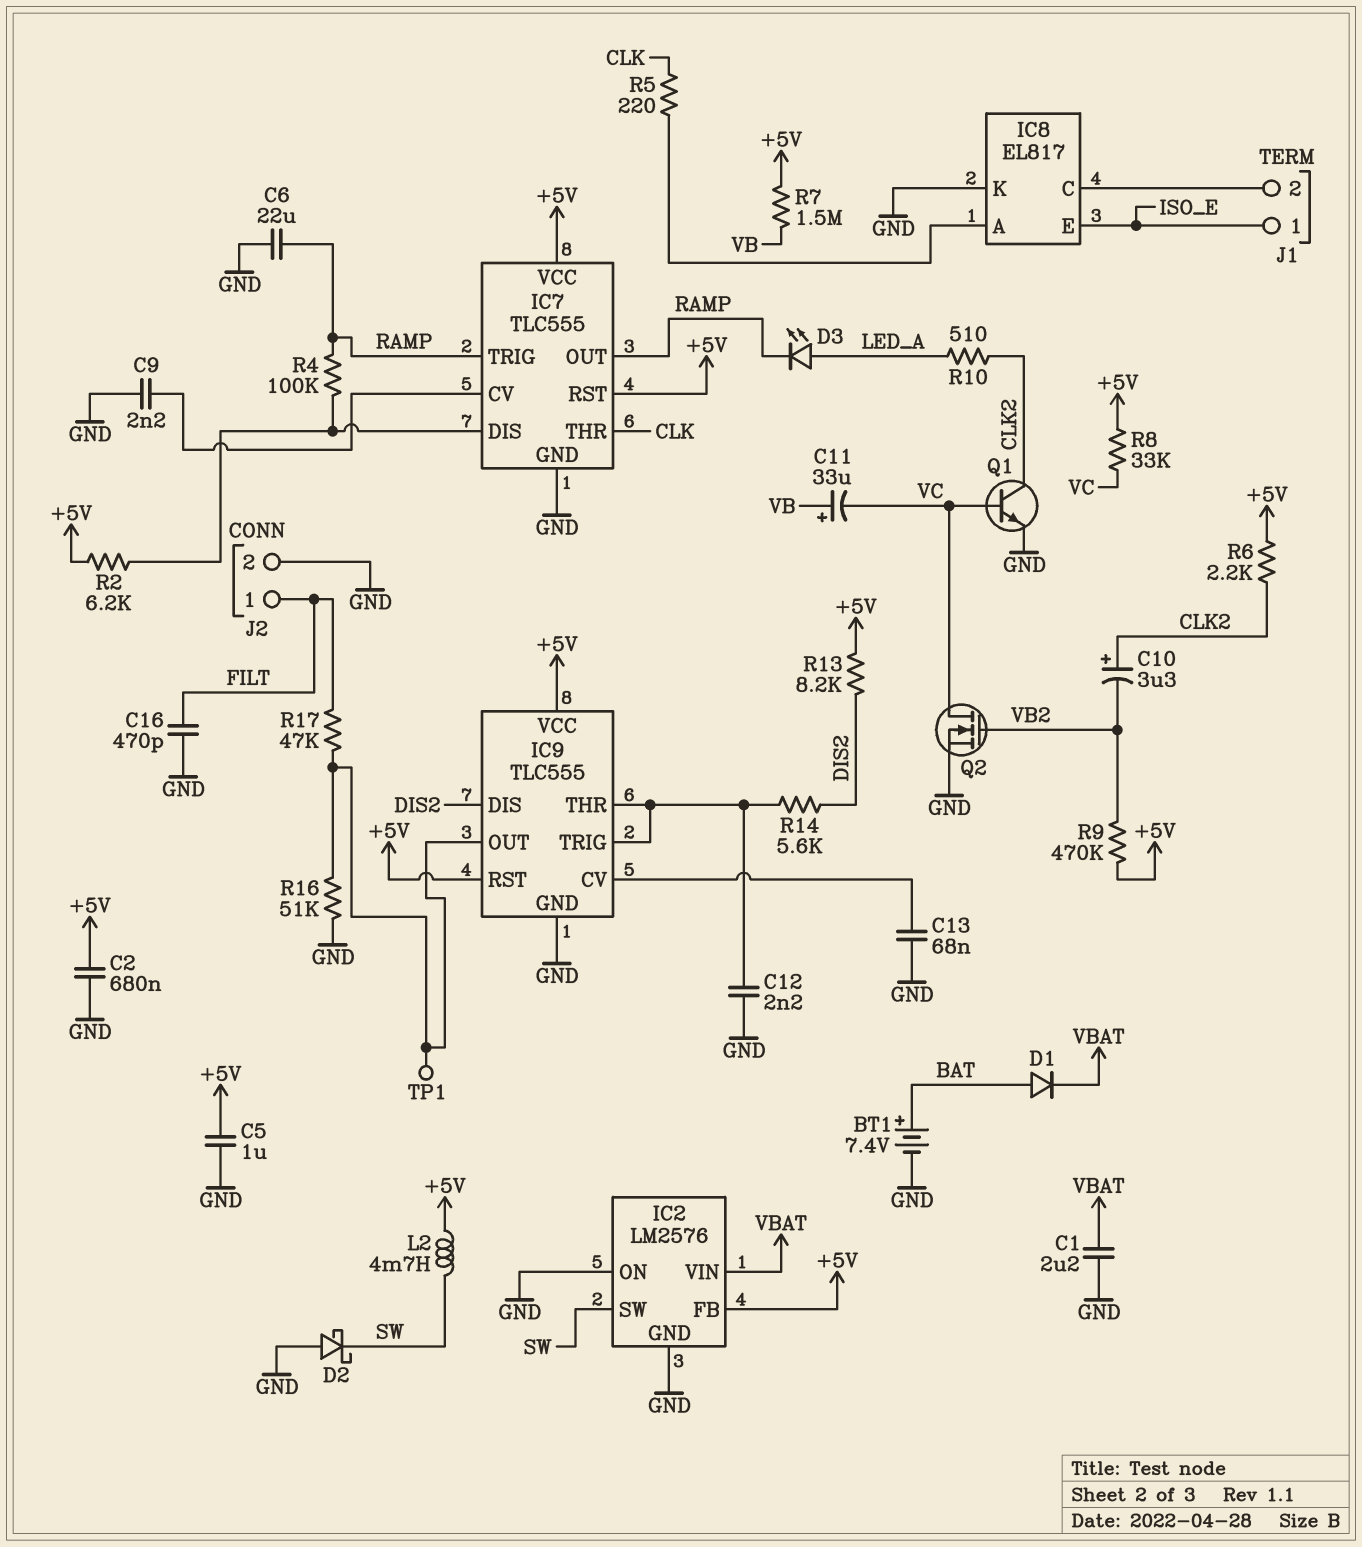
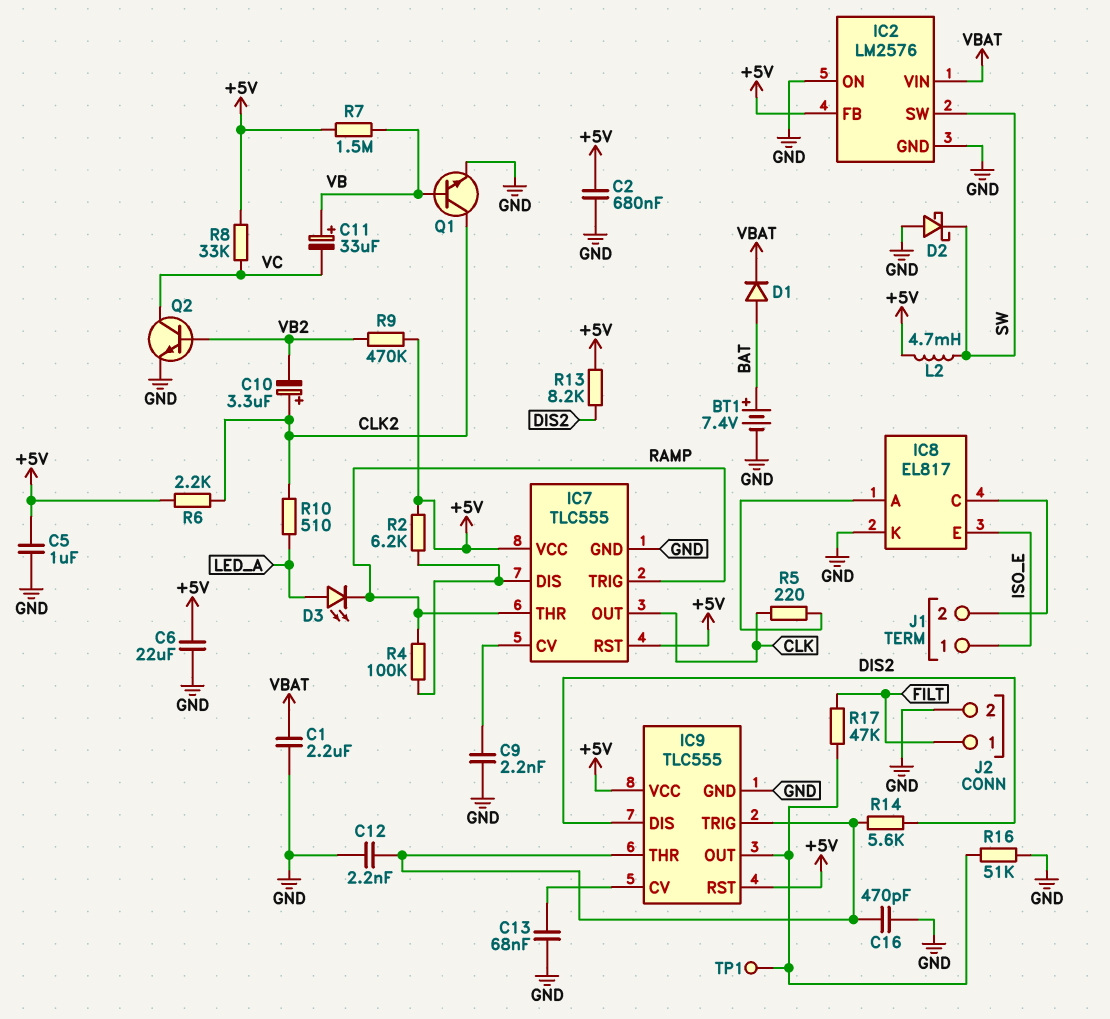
C6: 22uF (GND, RAMP) -> 22uF (+5V, GND)
C16: 470pF (FILT, GND) -> 470pF (GND, IC9/THR)
IC7 pin OUT: RAMP -> CLK
IC7 pin THR: CLK -> RAMP
Q1: NPN (B VC, C CLK2, E GND) -> NPN (B VB, C CLK2, E GND)
Q2: NMOS (G VB2, D VC, S GND) -> NPN (B VB2, C VC, E GND)

